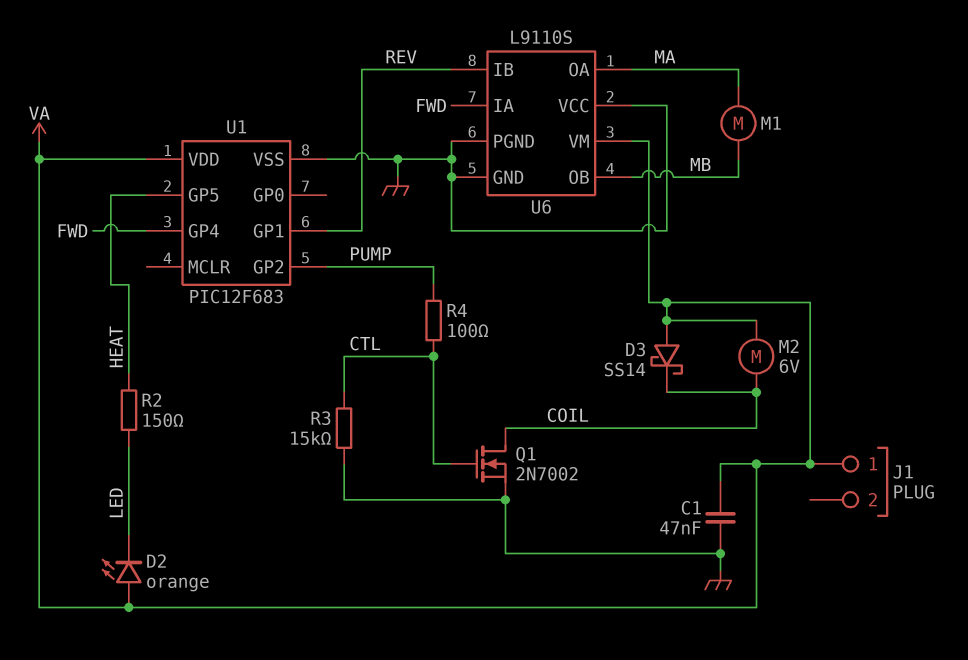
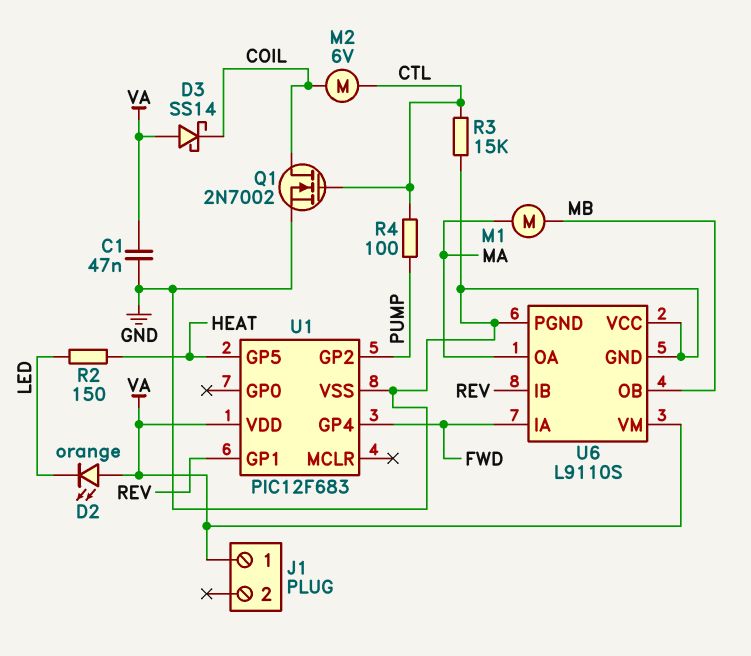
M2: motor 6V (COIL, VA) -> motor 6V (COIL, CTL)

